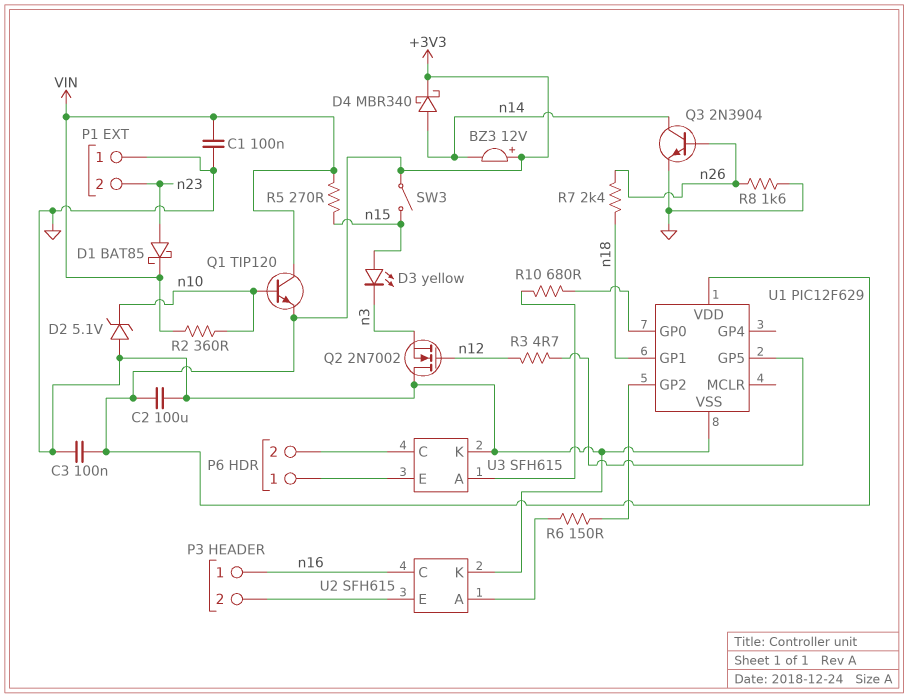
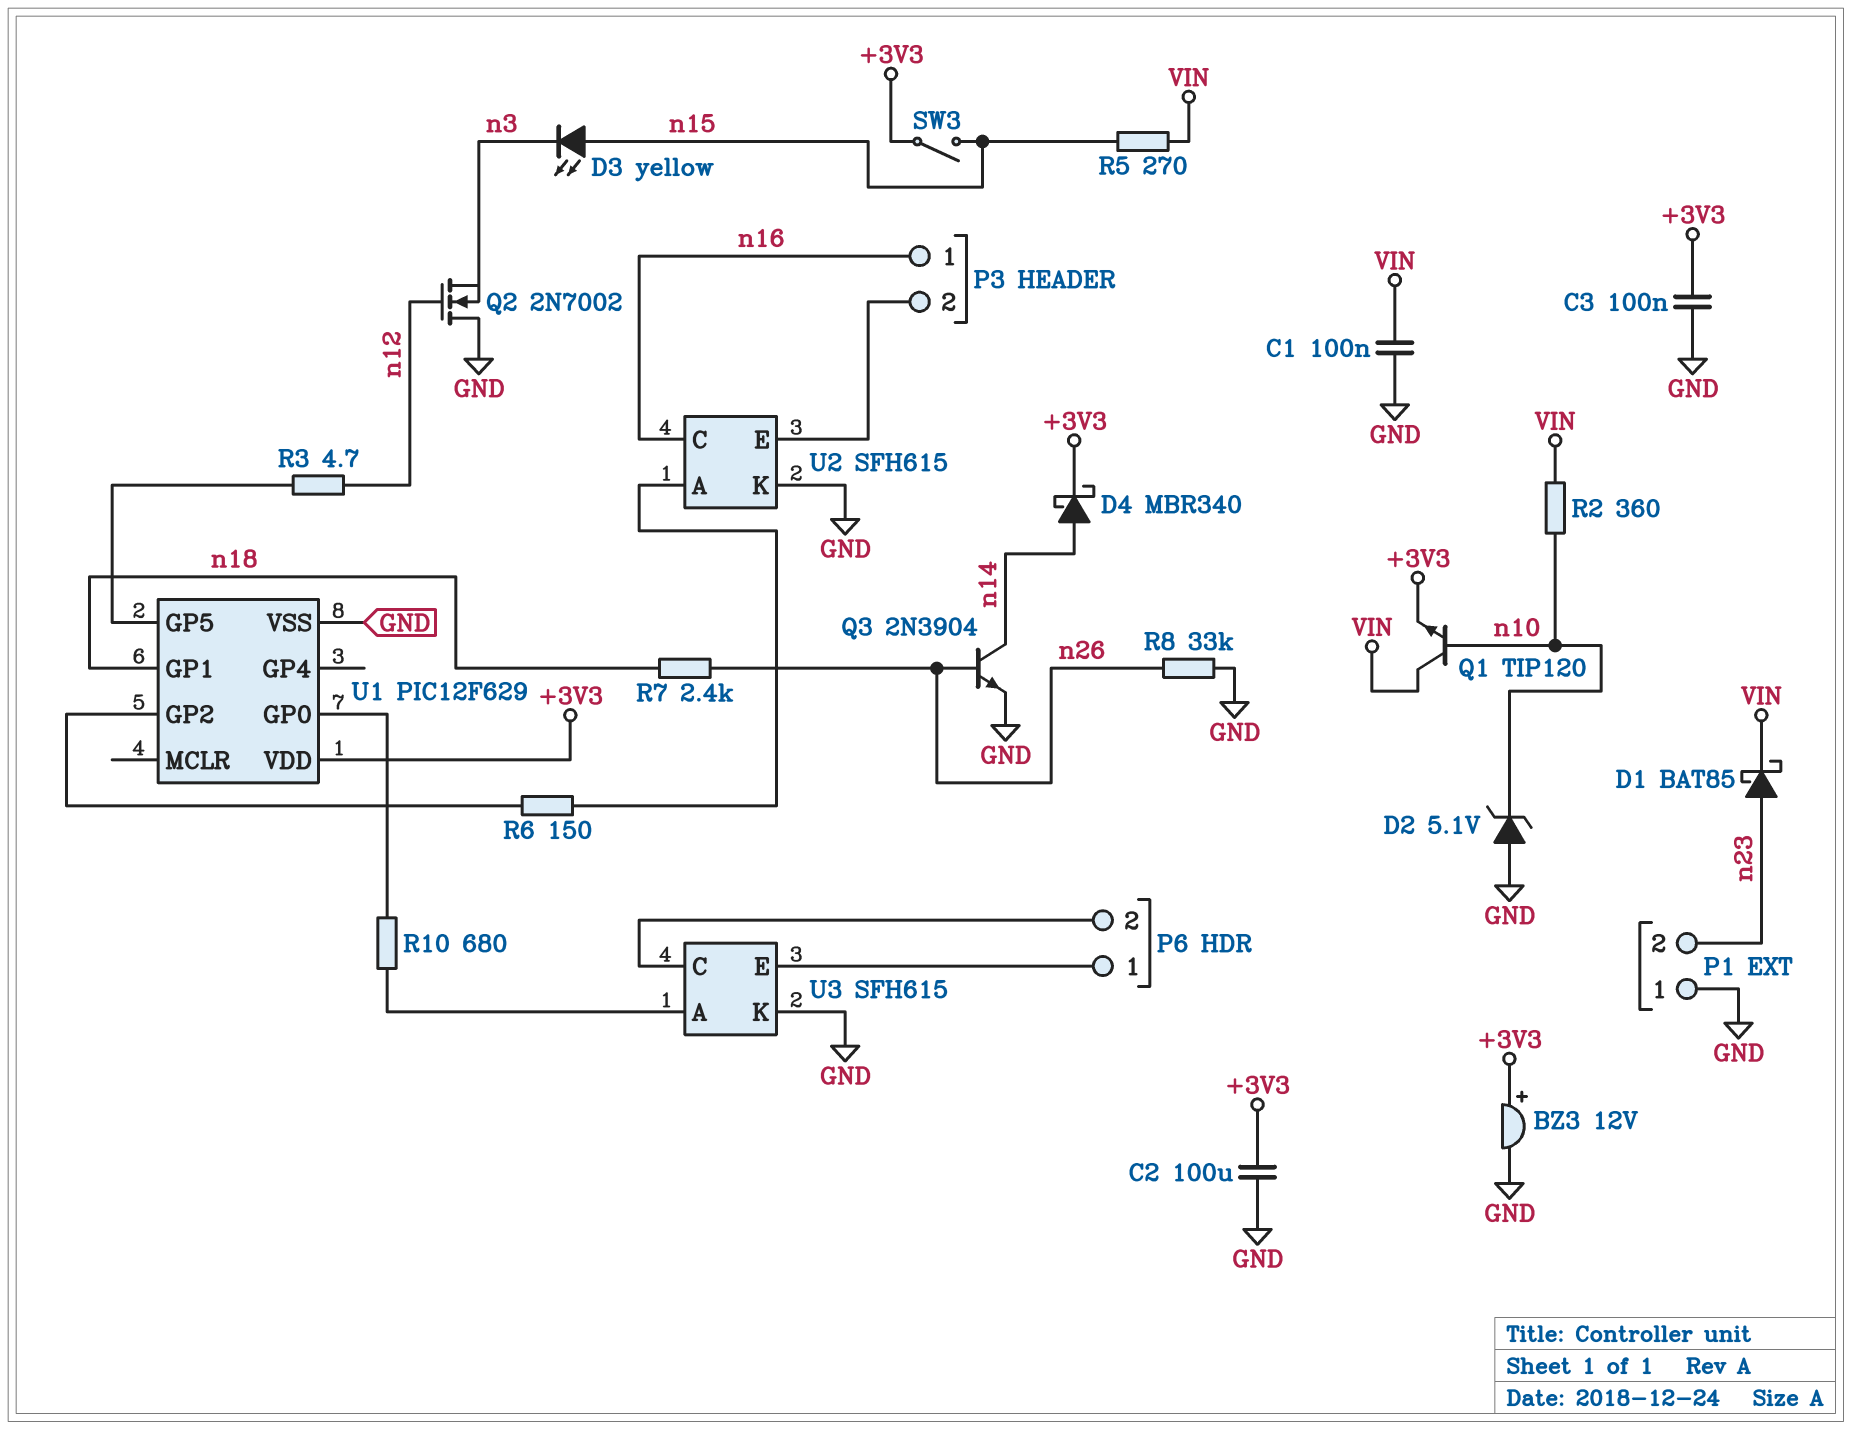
BZ3: buzzer 12V (plus +3V3, minus n14) -> buzzer 12V (plus +3V3, minus GND)
R8: 1.6k (GND, n26) -> 33k (GND, n26)

